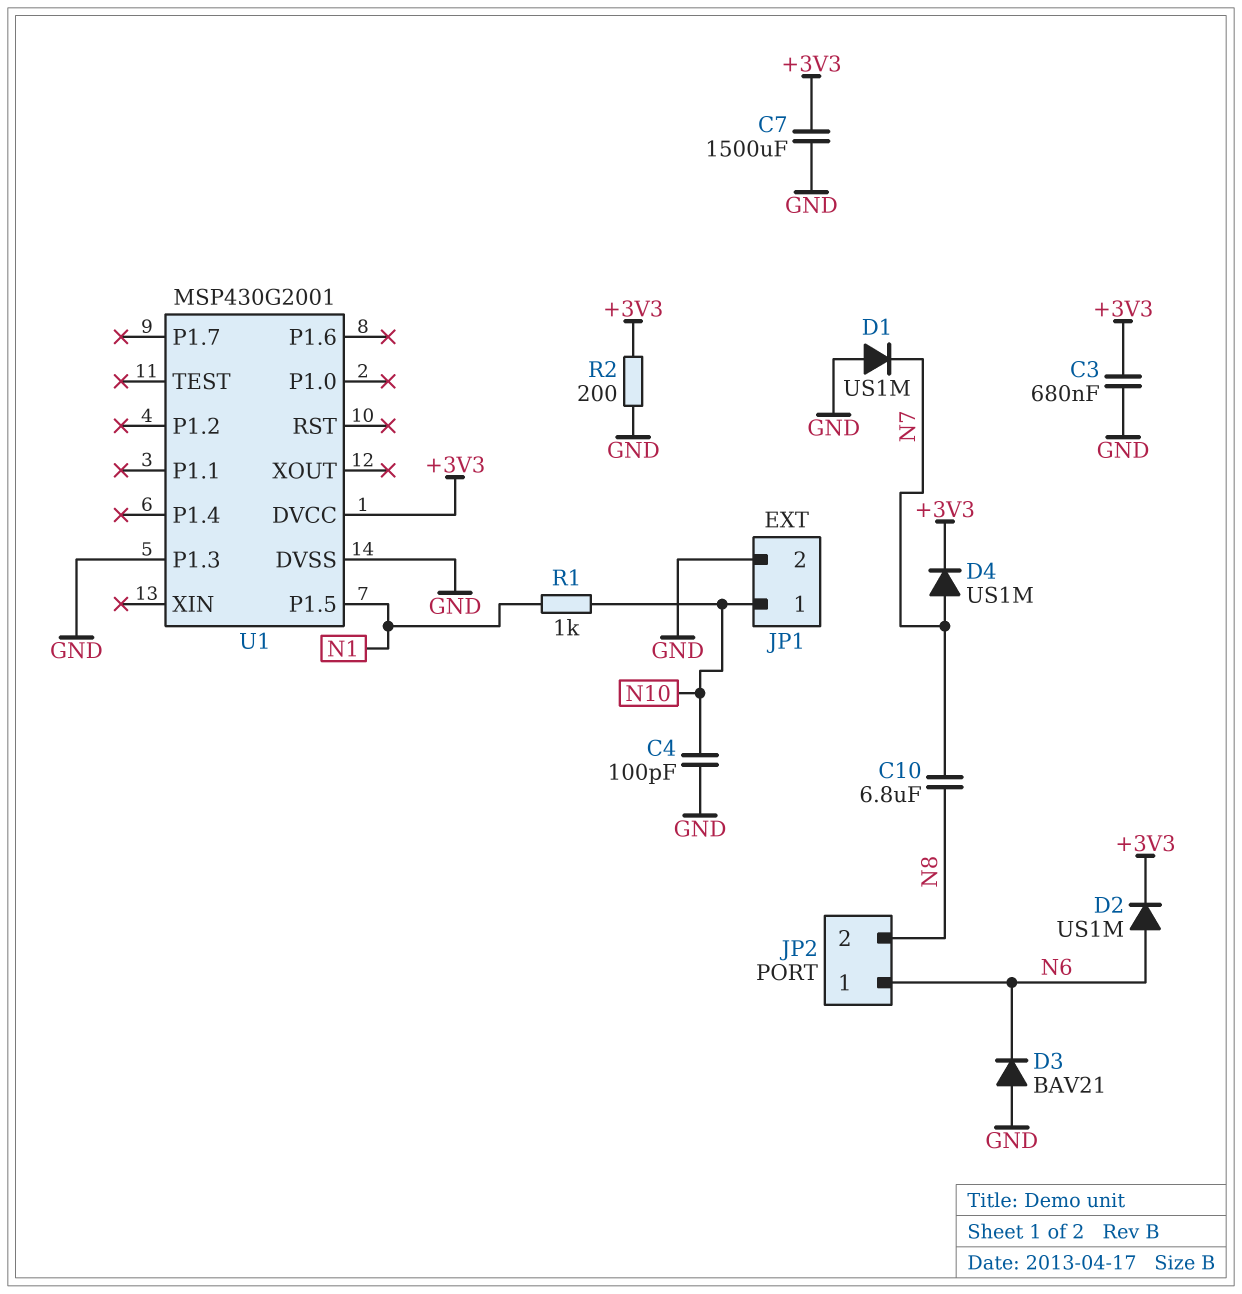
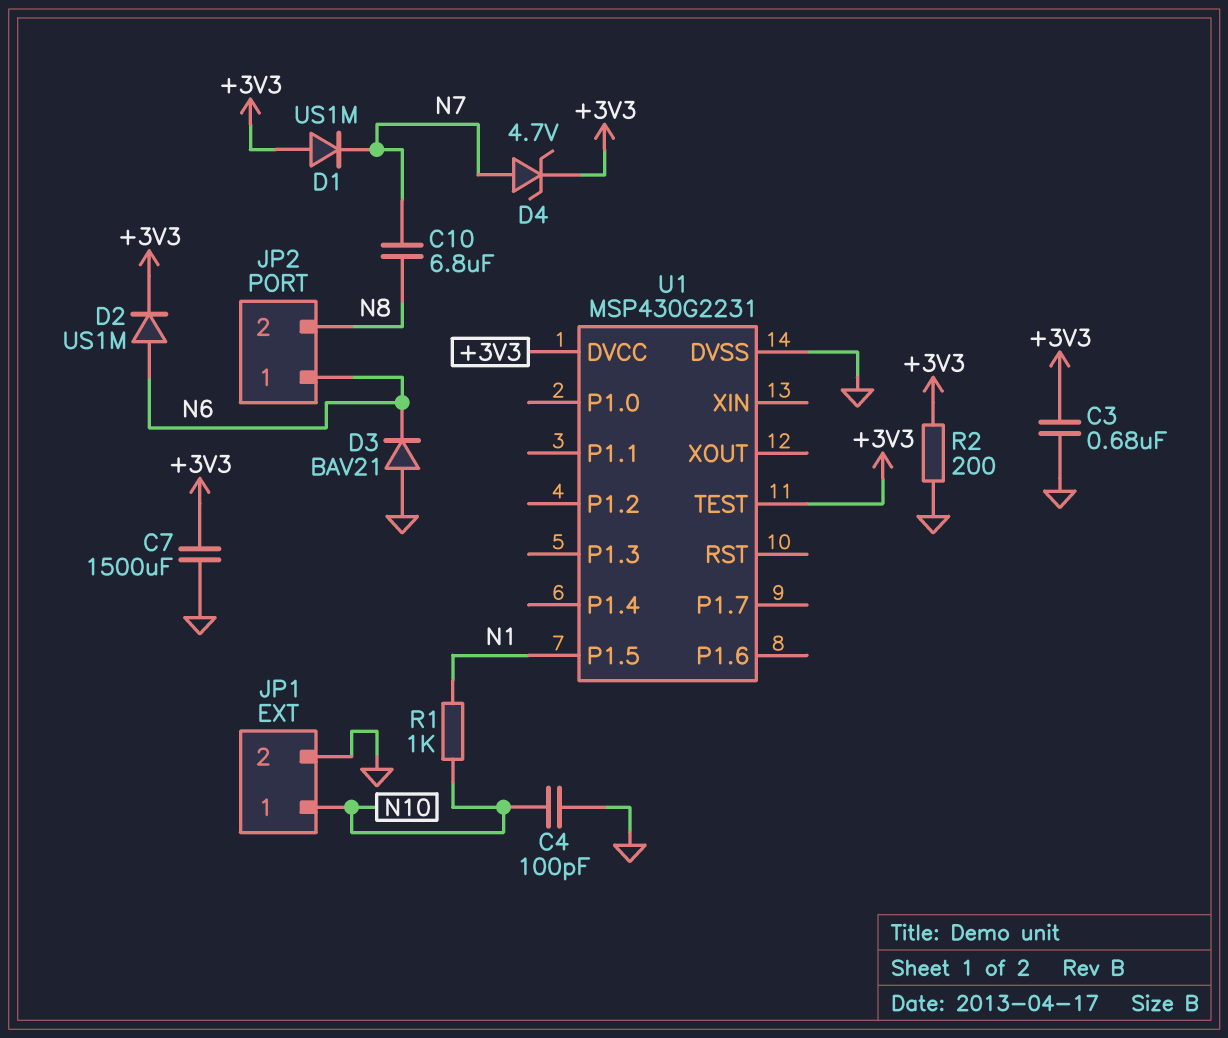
D1: diode US1M (A GND, K N7) -> diode US1M (A +3V3, K N7)
D4: diode US1M (A N7, K +3V3) -> zener 4.7V (A N7, K +3V3)
U1: MSP430G2001 -> MSP430G2231
U1 pin P1.3: GND -> none
U1 pin TEST: none -> +3V3

